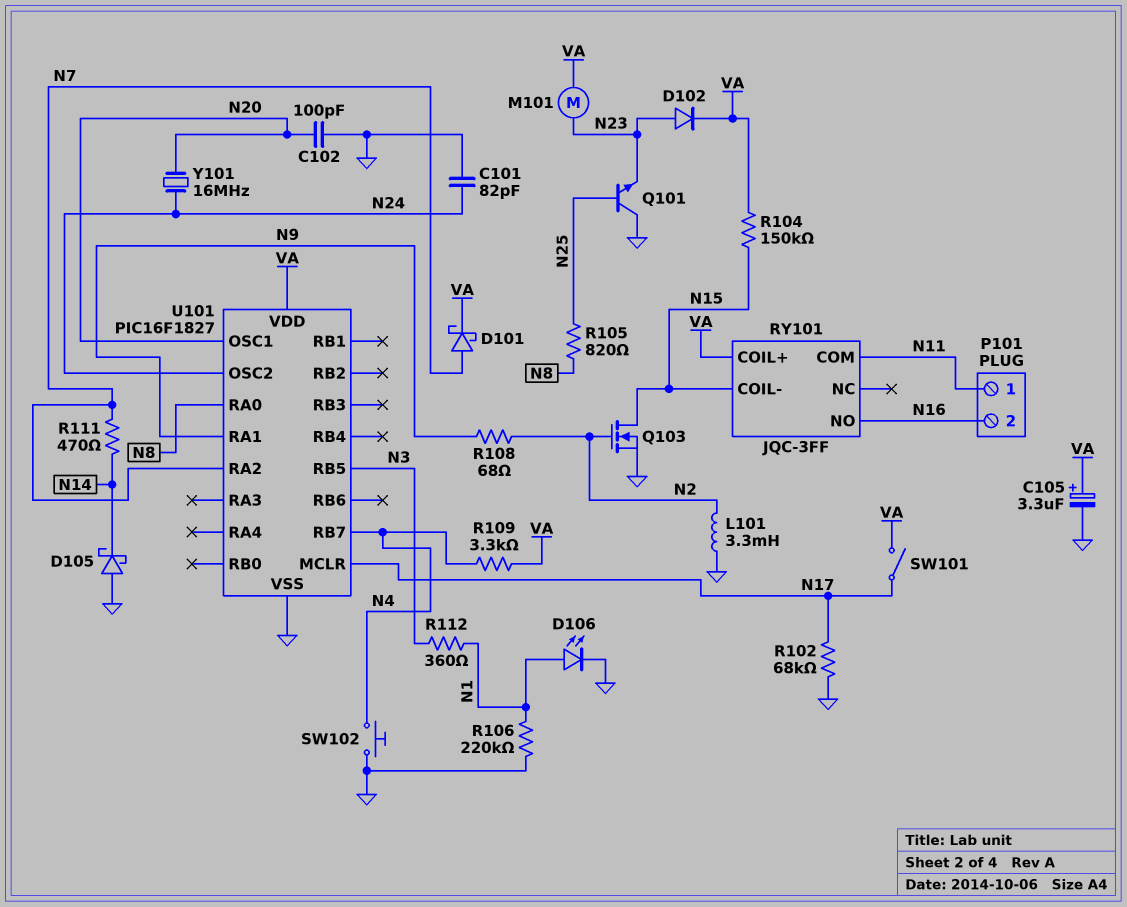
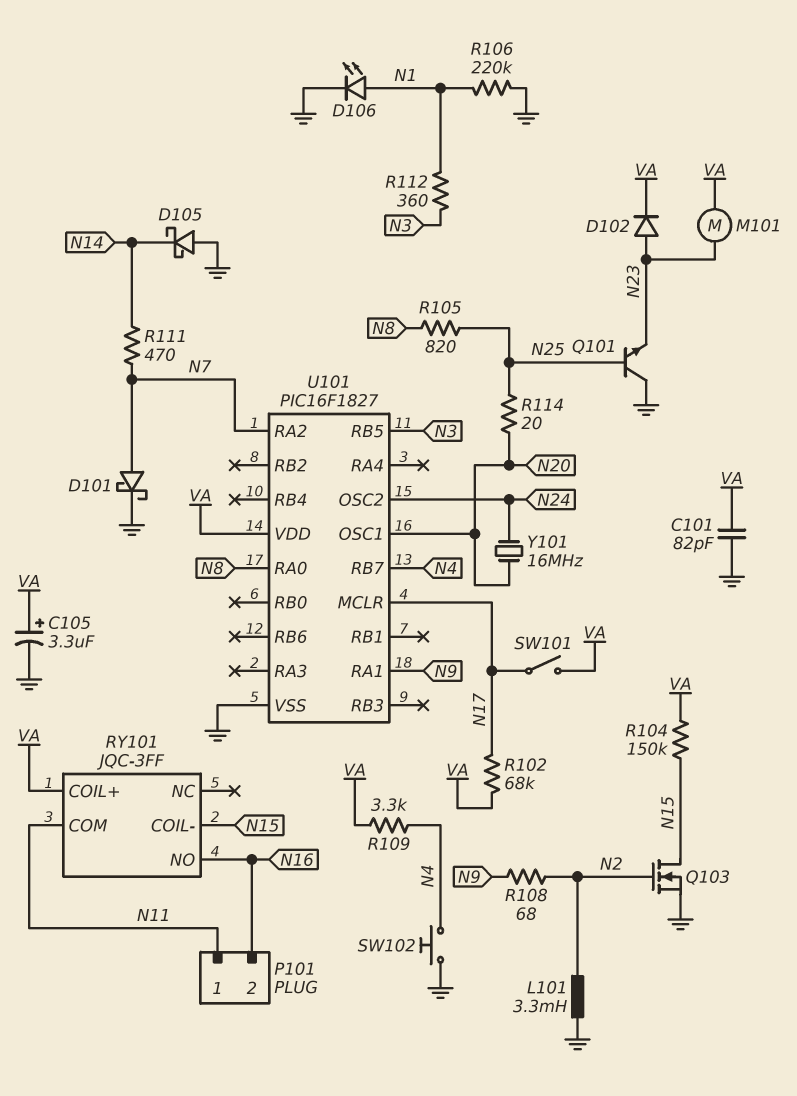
C101: 82pF (GND, N24) -> 82pF (GND, VA)
C102: 100pF (GND, N20) -> none
D101: schottky (A N7, K VA) -> schottky (A N7, K GND)
R102: 68k (GND, N17) -> 68k (N17, VA)
R114: none -> 20 (N20, N25)

